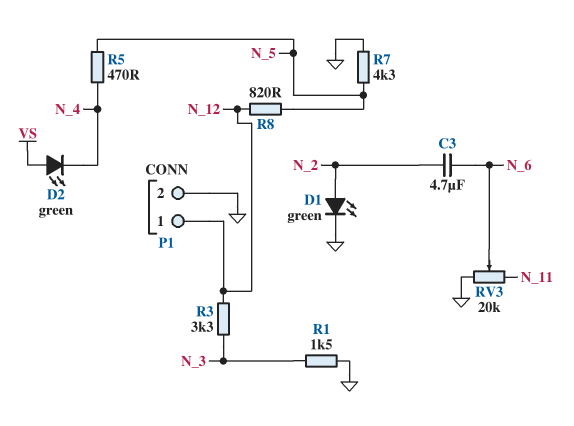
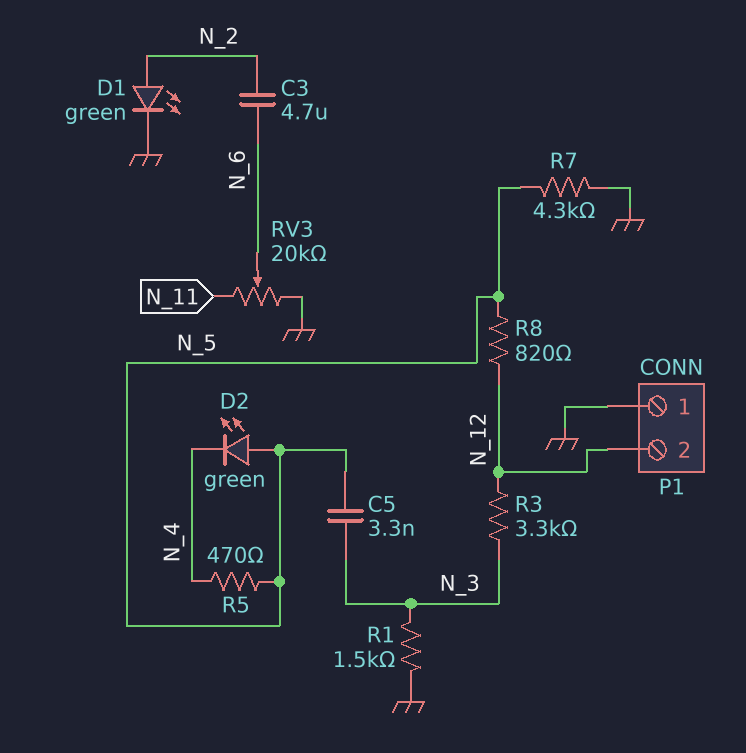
C5: none -> 3.3nF (N_3, N_5)
D2: LED green (A VS, K N_4) -> LED green (A N_5, K N_4)
P1 pin 1: N_12 -> GND
P1 pin 2: GND -> N_12

